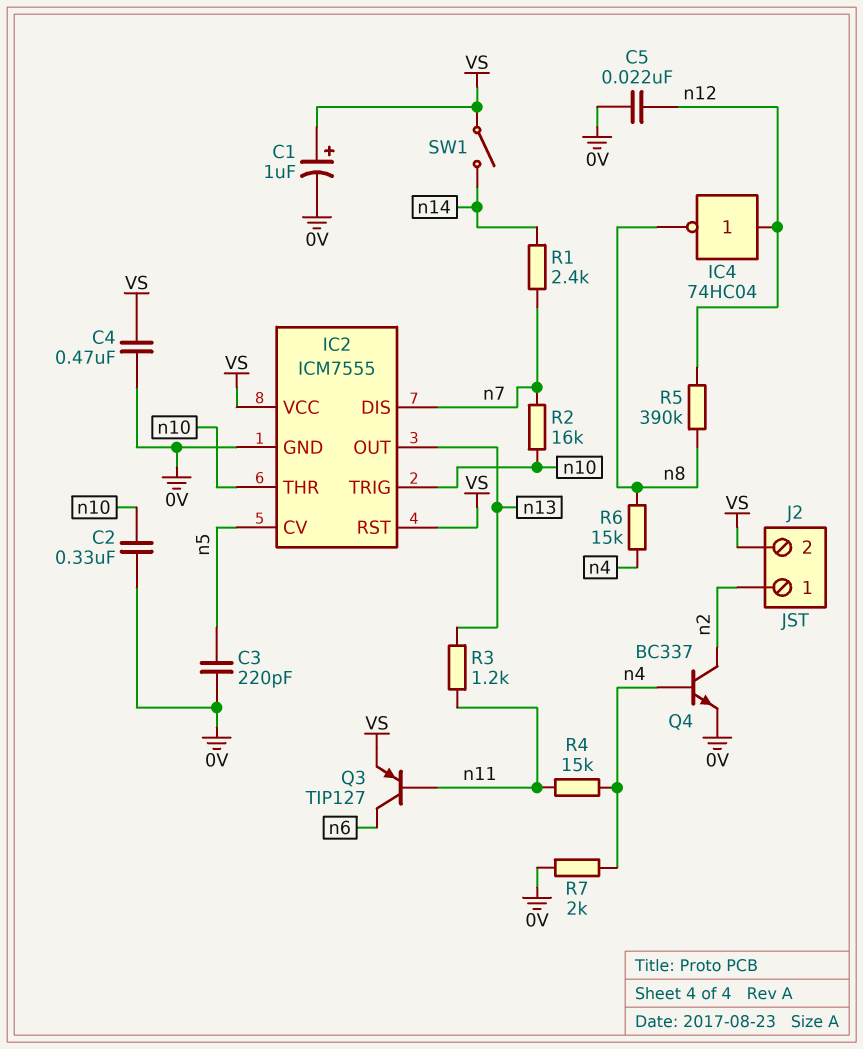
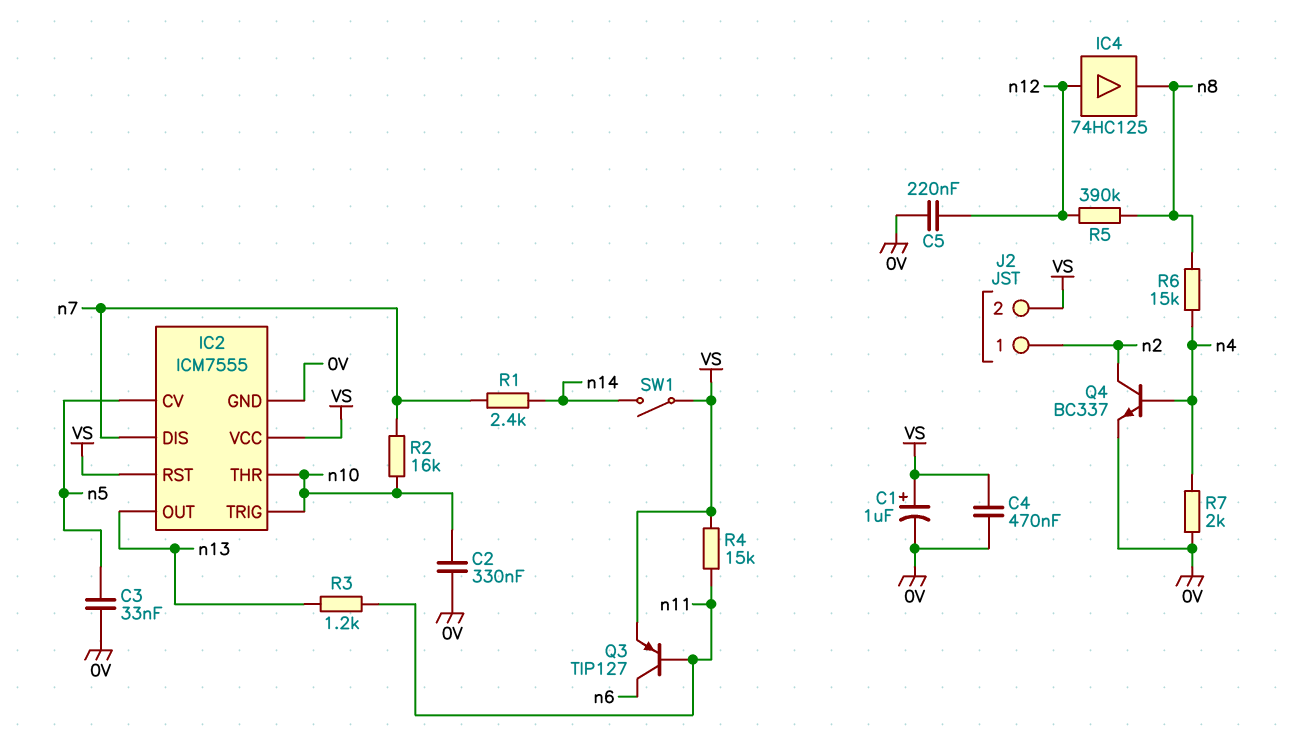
C3: 220pF (0V, n5) -> 33nF (0V, n5)
C5: 22nF (0V, n12) -> 220nF (0V, n12)
IC4: NOT 74HC04 (in n12, out n8) -> buffer 74HC125 (in n12, out n8)
R4: 15k (n4, n11) -> 15k (VS, n11)

